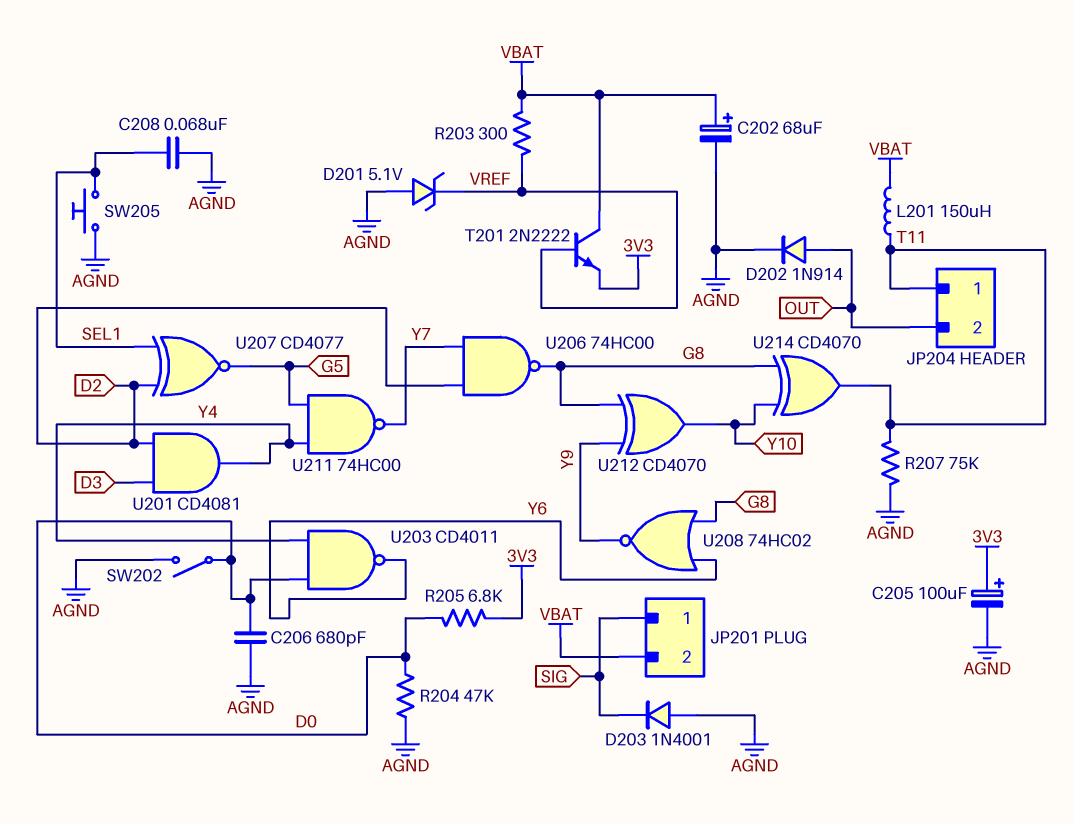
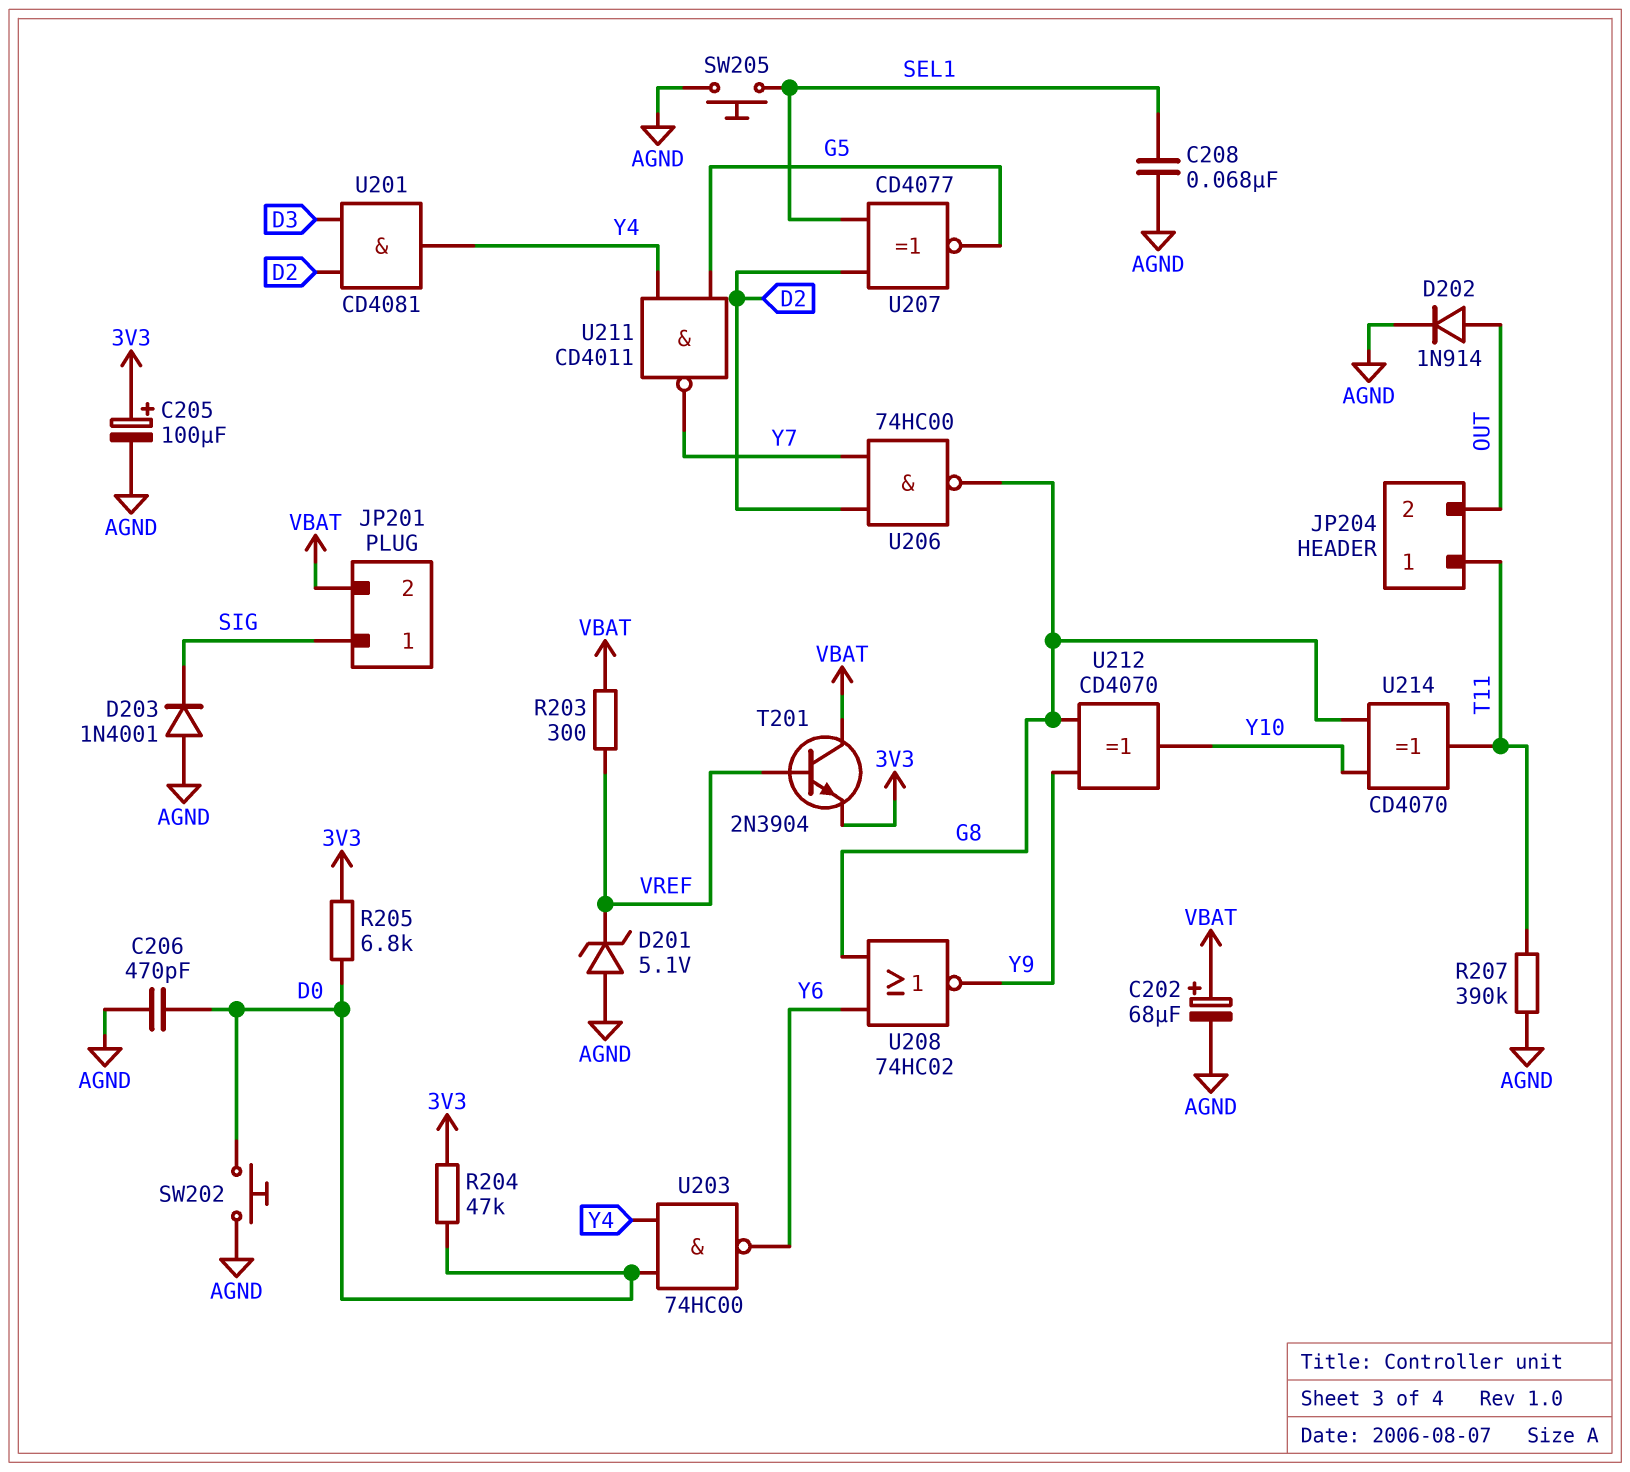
C206: 680pF (AGND, D0) -> 470pF (AGND, D0)
L201: 150uH (T11, VBAT) -> none
R204: 47k (AGND, D0) -> 47k (3V3, D0)
R207: 75k (AGND, T11) -> 390k (AGND, T11)
SW202: switch (AGND, D0) -> button (AGND, D0)
T201: NPN 2N2222 (B VREF, C VBAT, E 3V3) -> NPN 2N3904 (B VREF, C VBAT, E 3V3)
U203: NAND CD4011 (in D0, in Y4, out Y6) -> NAND 74HC00 (in D0, in Y4, out Y6)
U211: NAND 74HC00 (in G5, in Y4, out Y7) -> NAND CD4011 (in G5, in Y4, out Y7)

